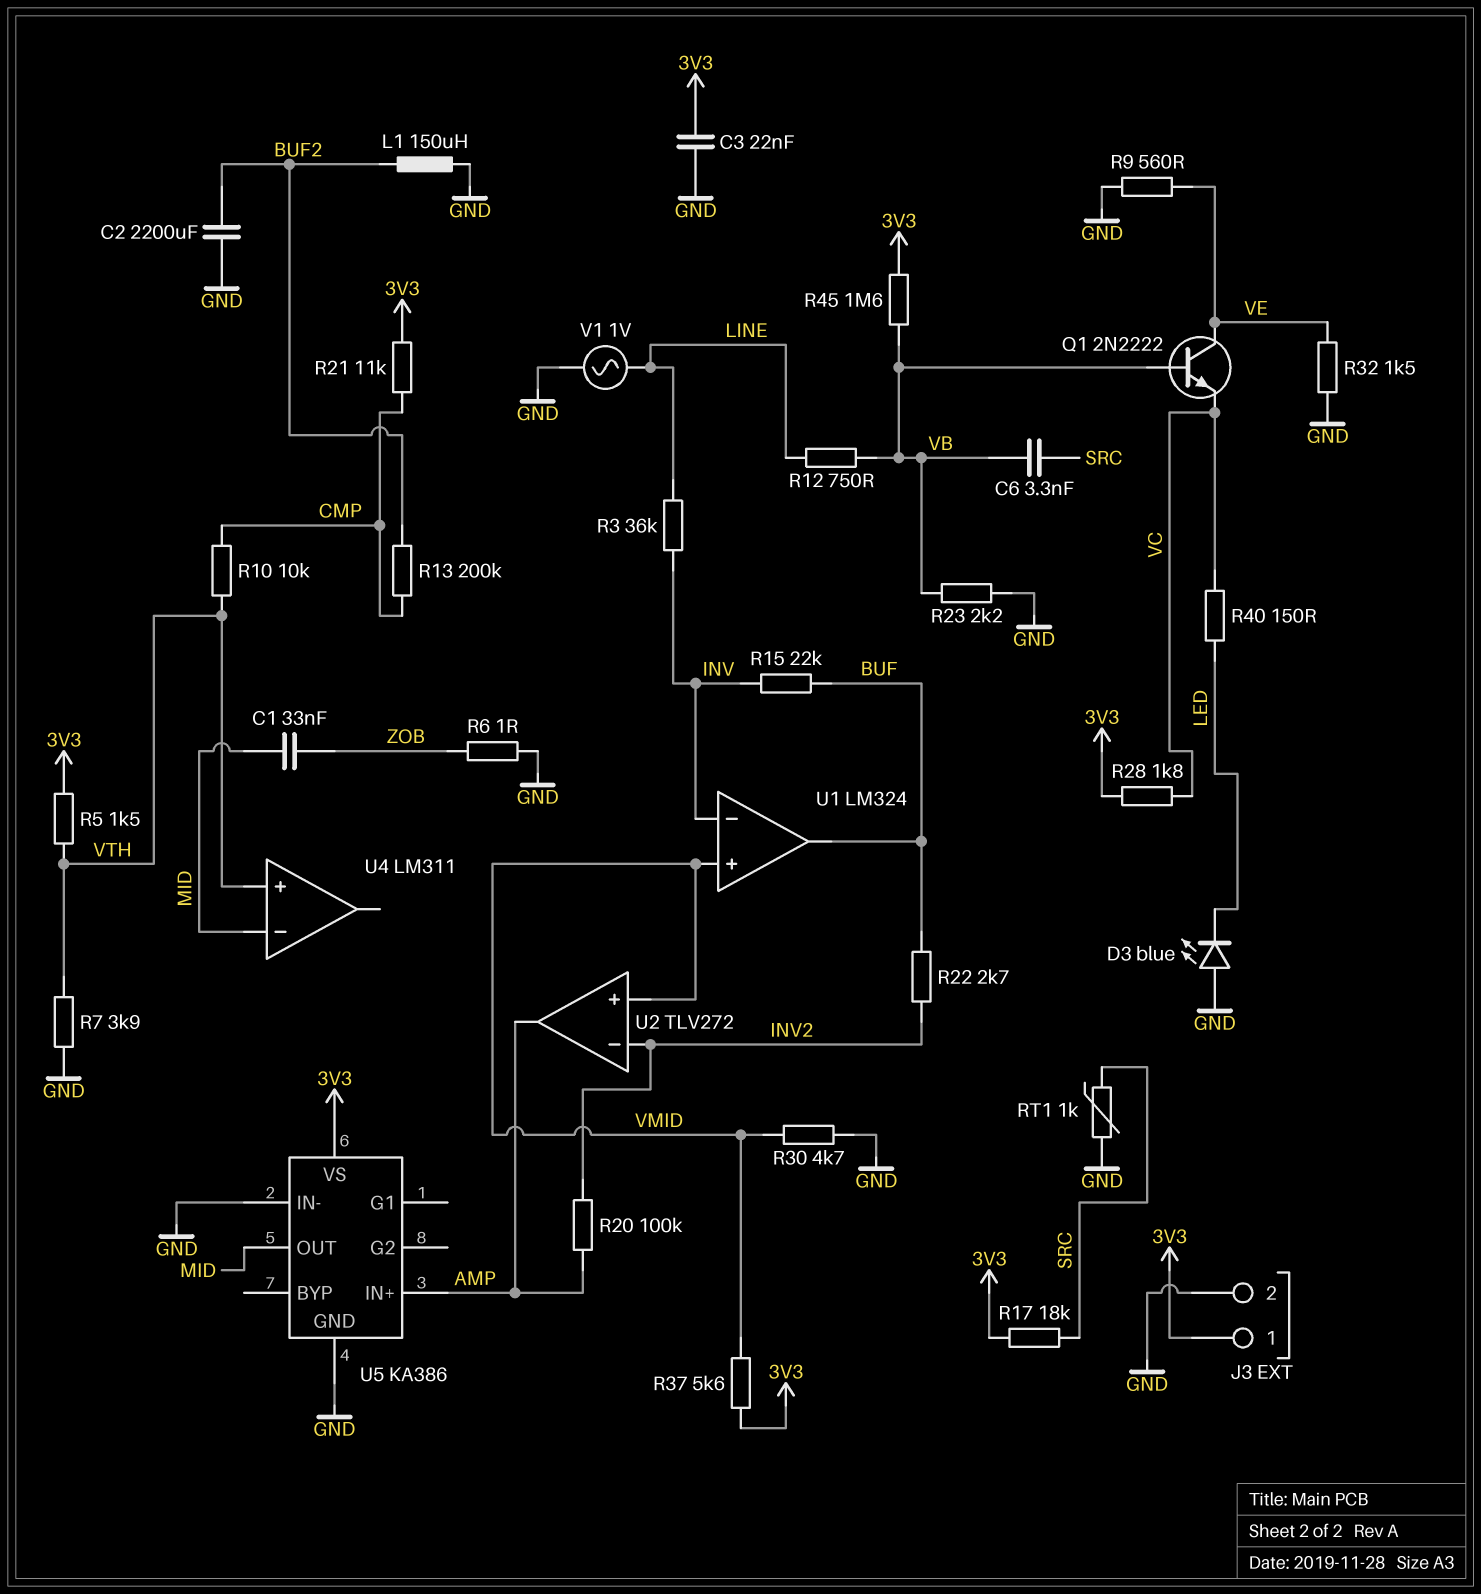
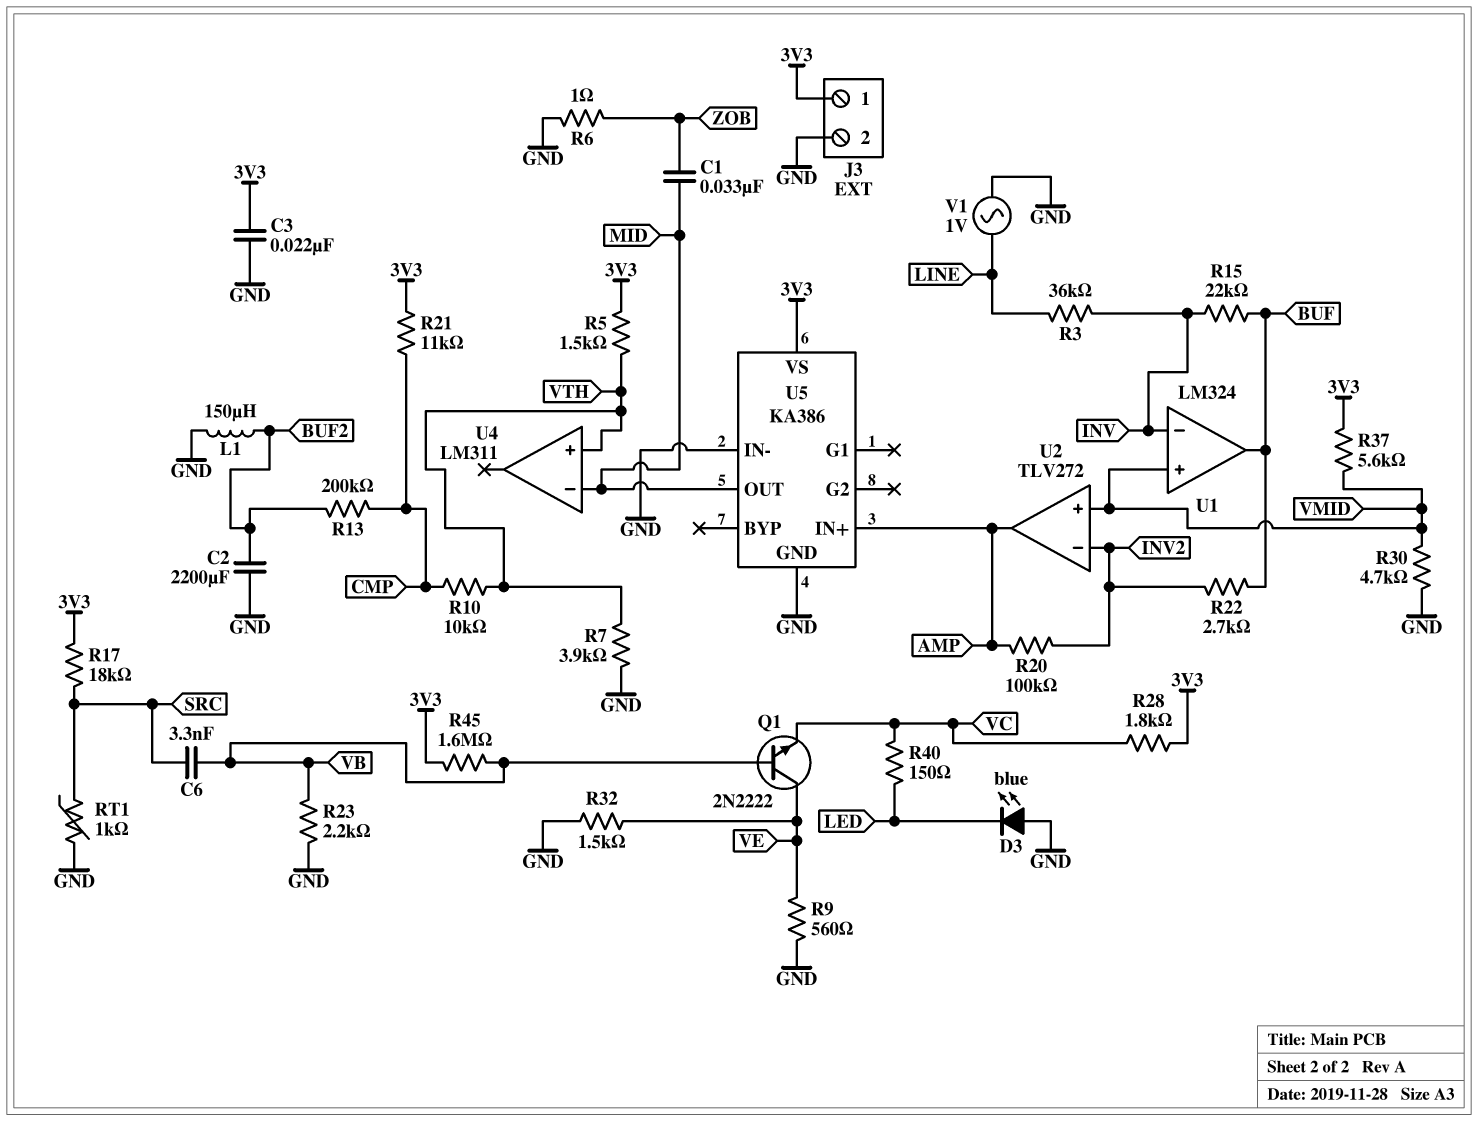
R12: 750 (LINE, VB) -> none

